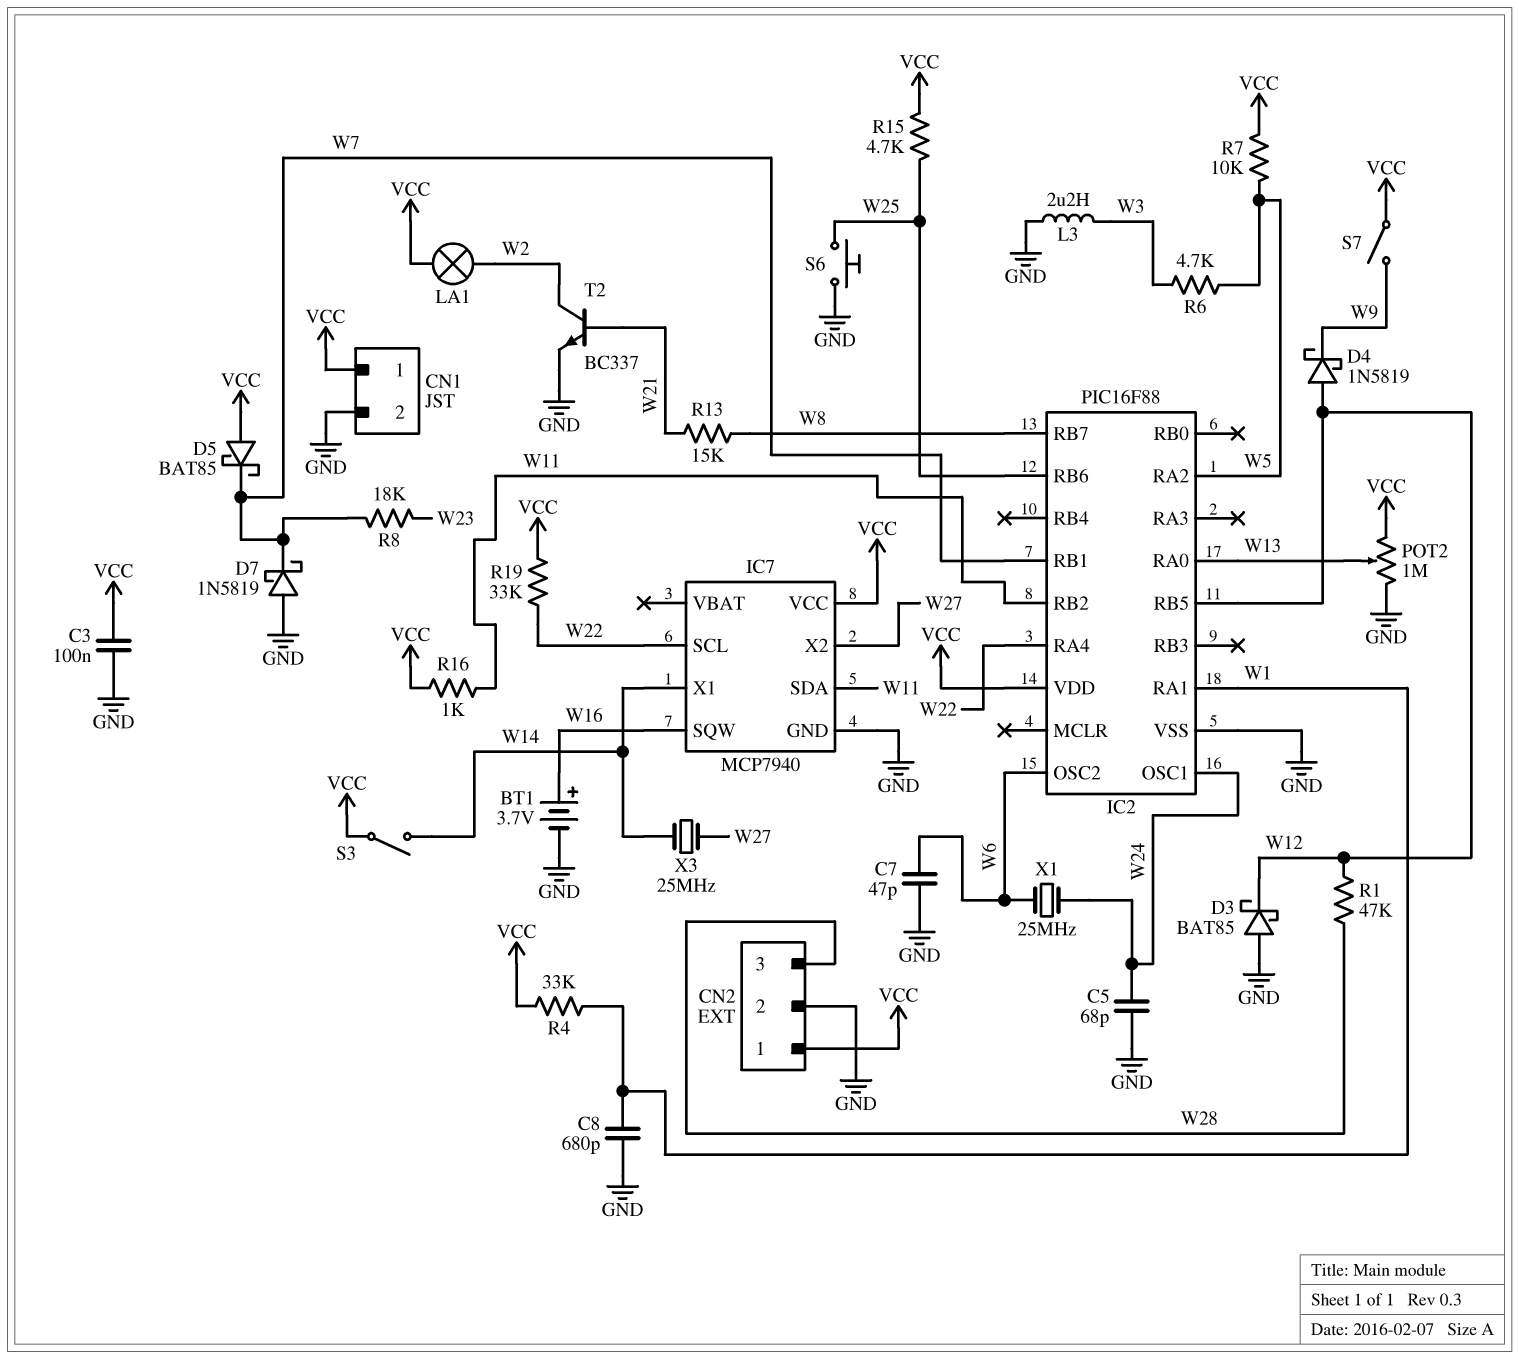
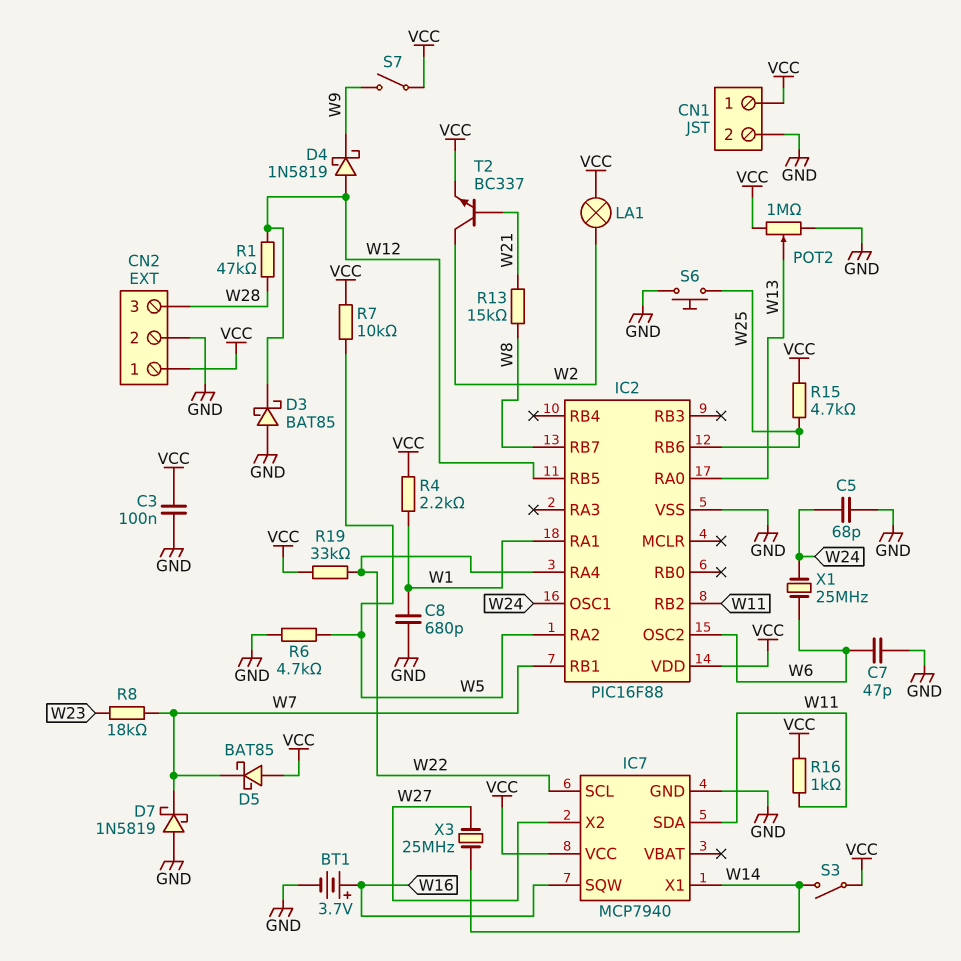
L3: 2.2uH (GND, W3) -> none
R4: 33k (VCC, W1) -> 2.2k (VCC, W1)
R6: 4.7k (W3, W5) -> 4.7k (GND, W5)
T2: NPN BC337 (B W21, C W2, E GND) -> NPN BC337 (B W21, C W2, E VCC)

